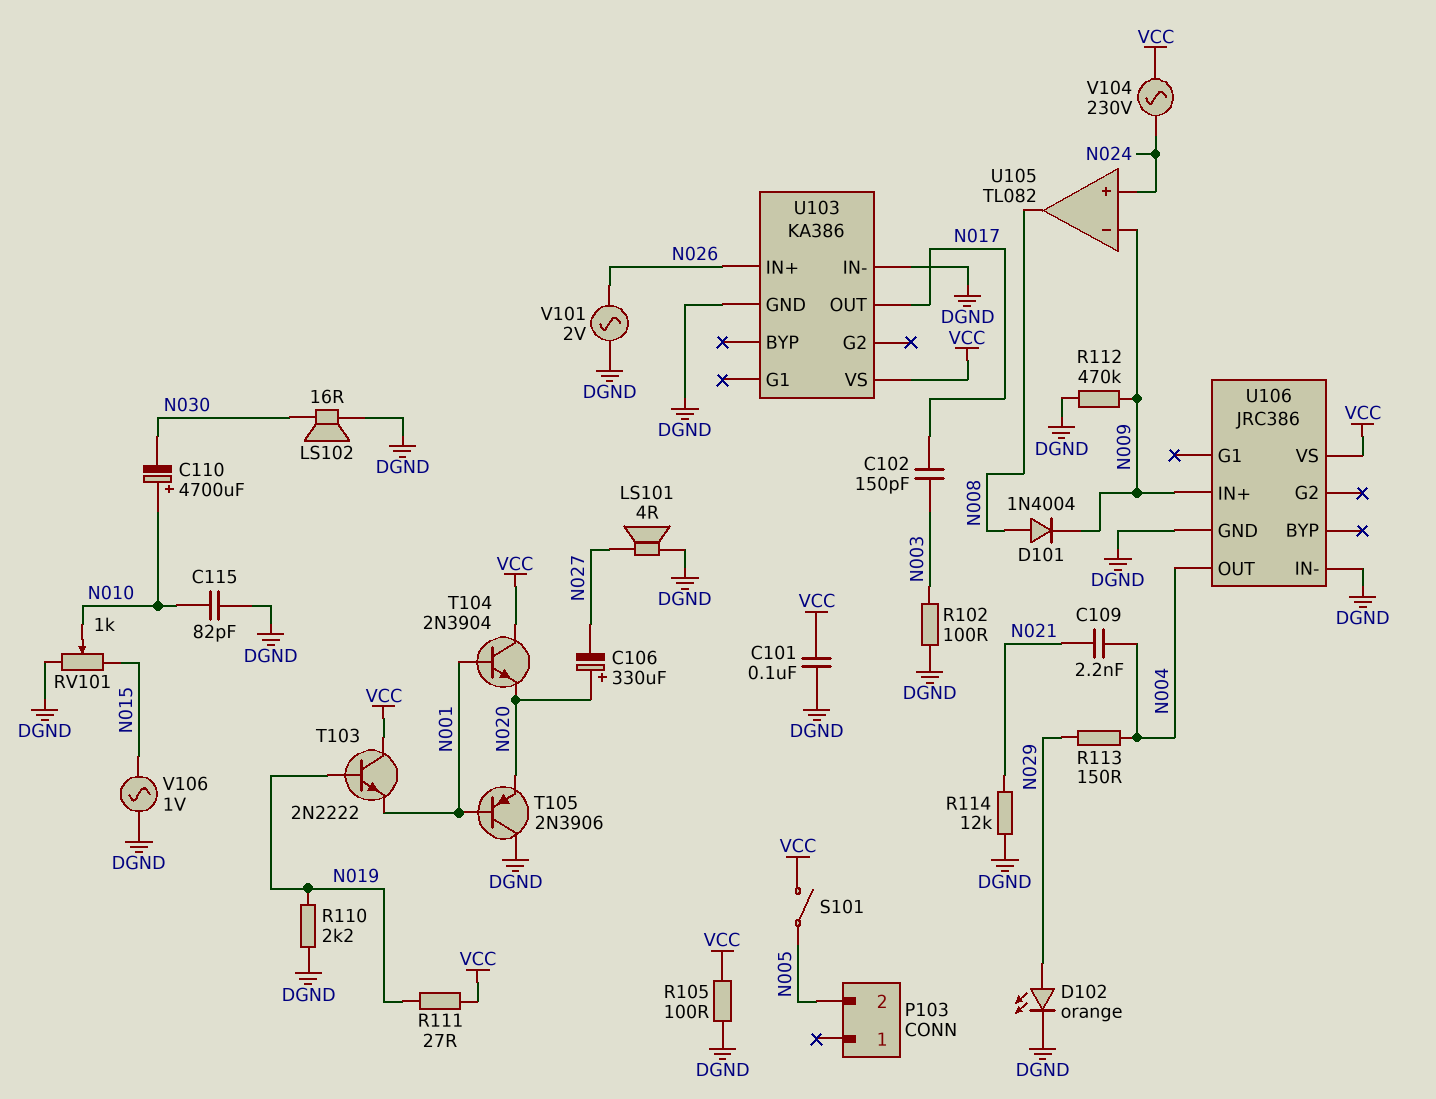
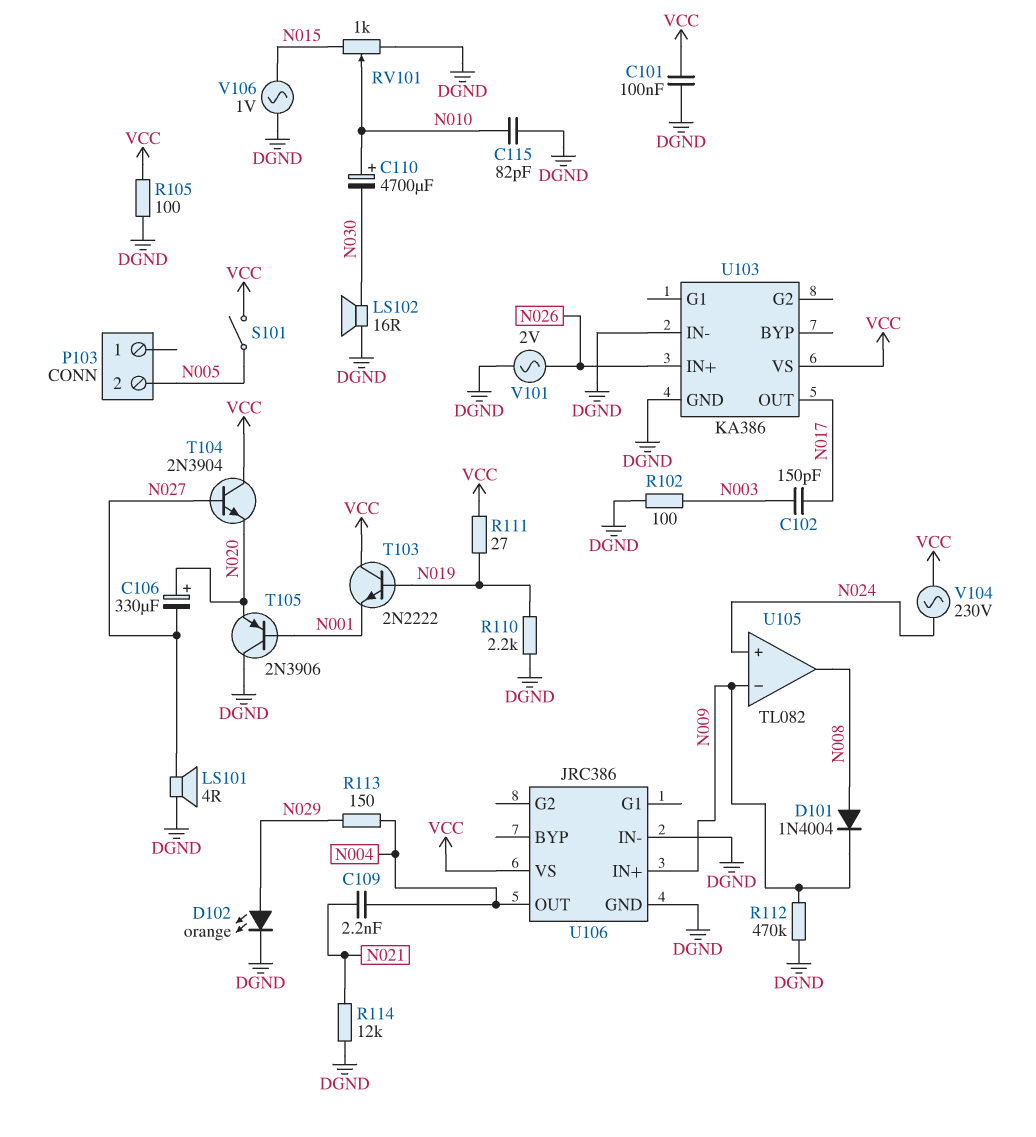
T104: NPN 2N3904 (B N001, C VCC, E N020) -> NPN 2N3904 (B N027, C VCC, E N020)

